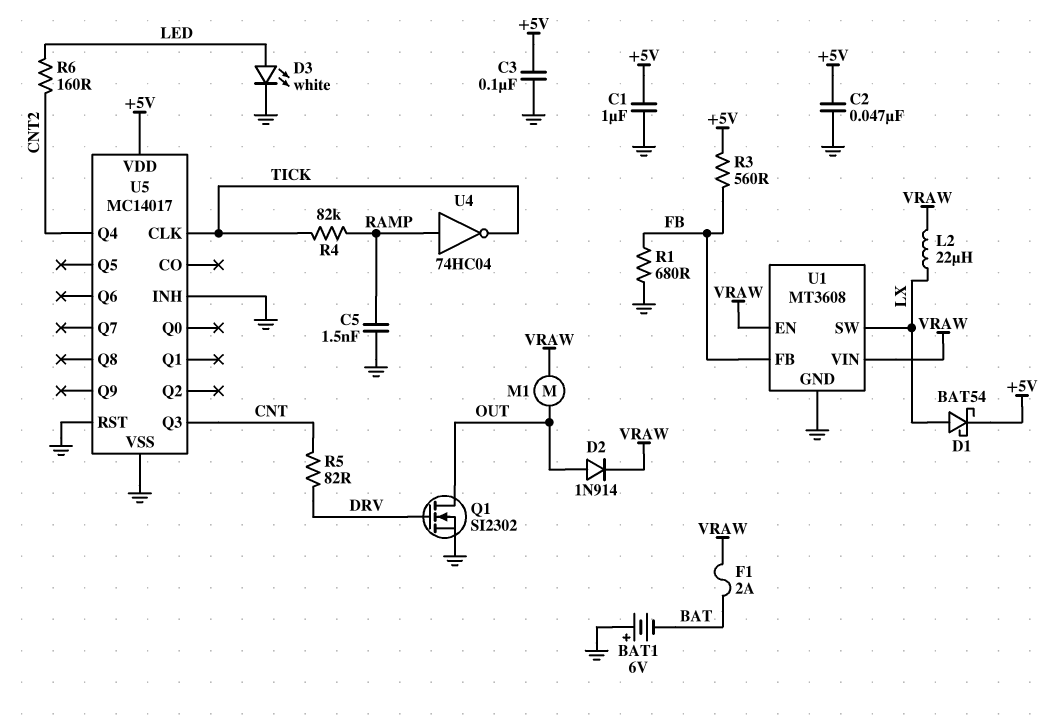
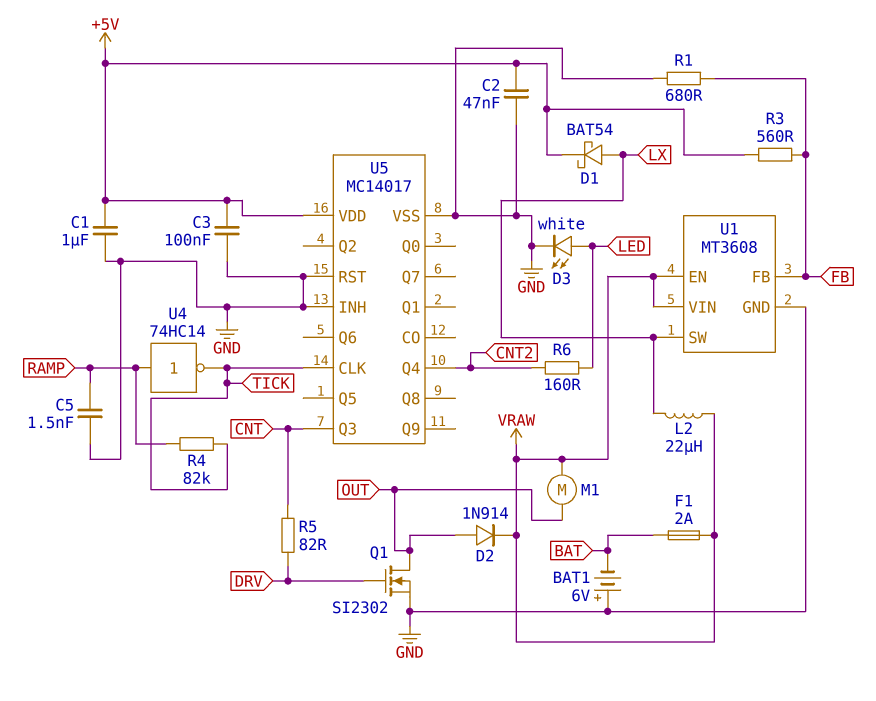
U4: NOT 74HC04 (in RAMP, out TICK) -> NOT 74HC14 (in RAMP, out TICK)

